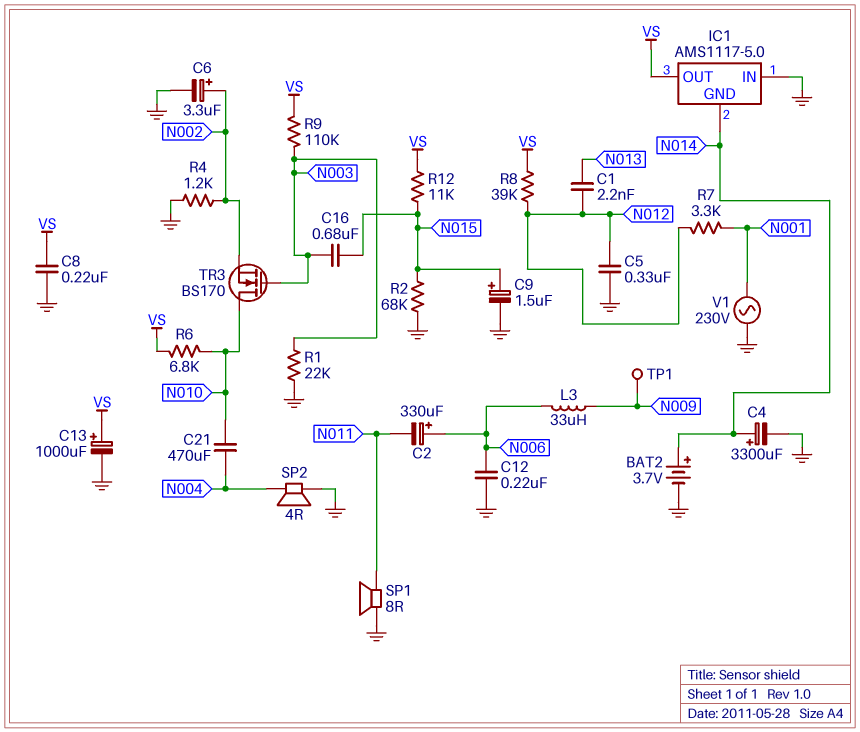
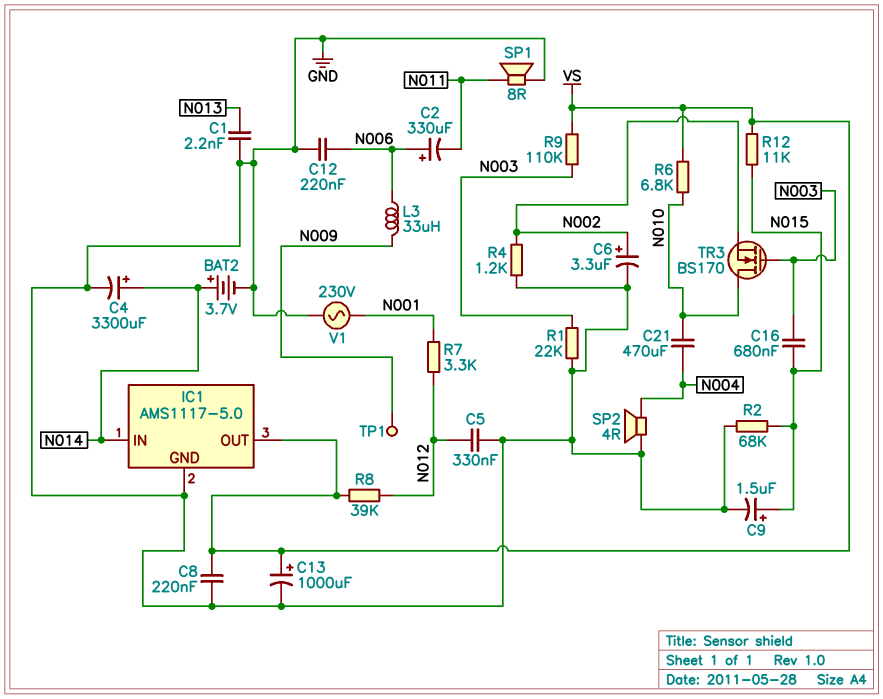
C1: 2.2nF (N012, N013) -> 2.2nF (GND, N013)
IC1 pin GND: N014 -> GND
IC1 pin IN: GND -> N014

